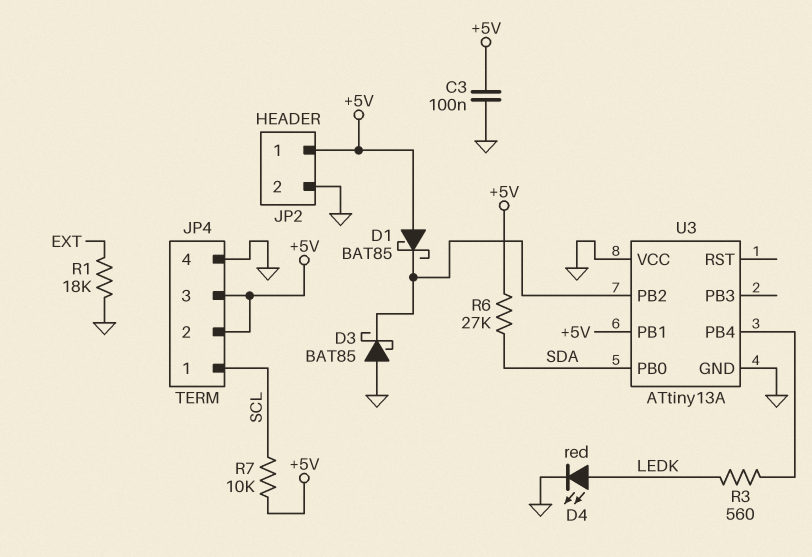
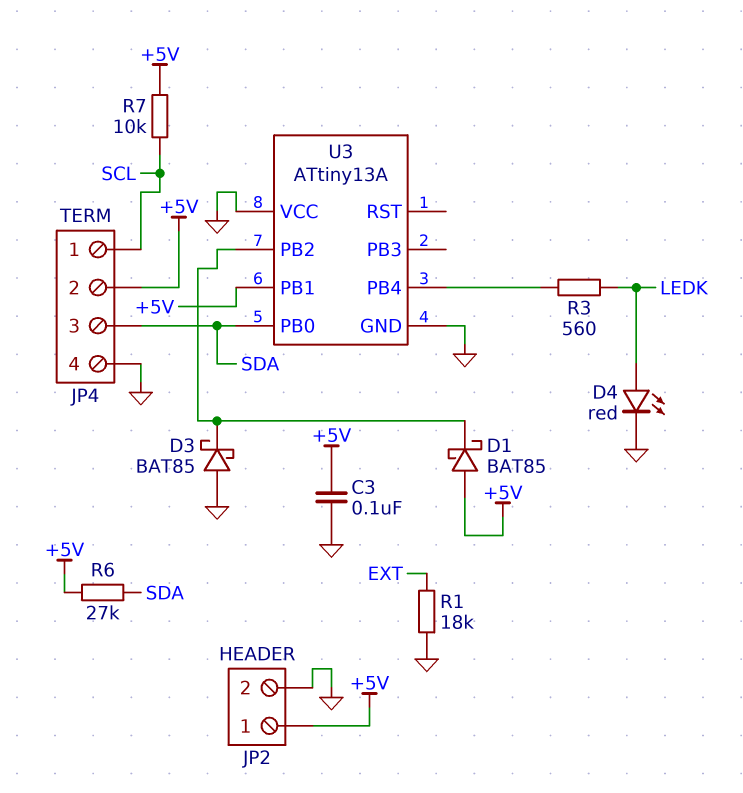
JP4 pin 3: +5V -> SDA

